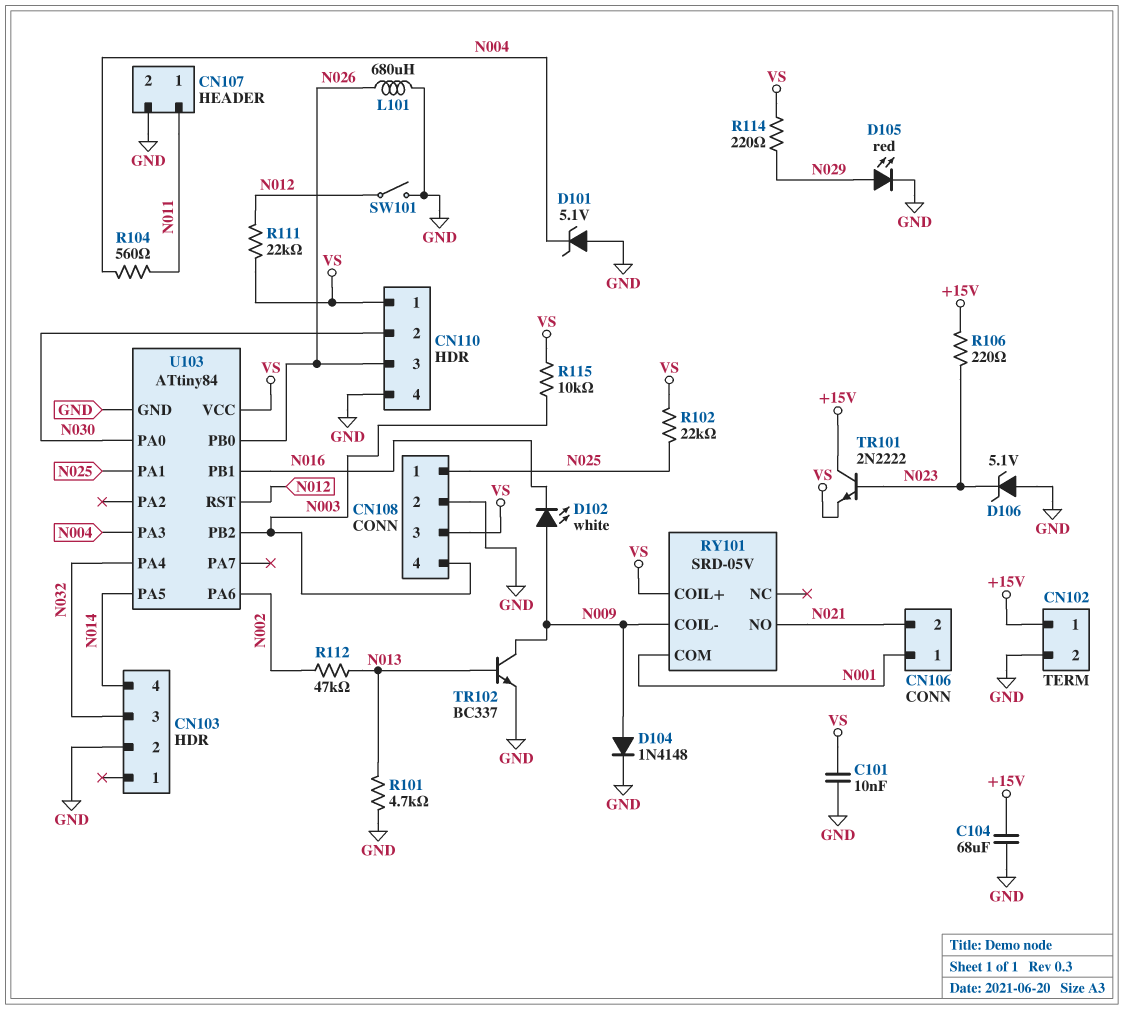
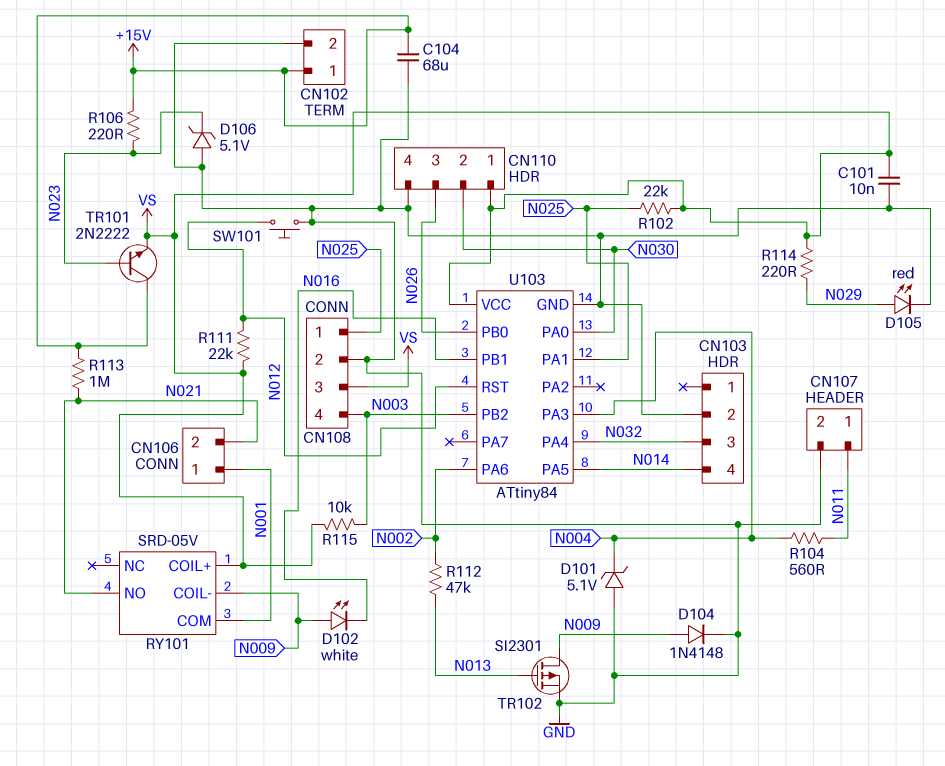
L101: 680uH (GND, N026) -> none
R101: 4.7k (GND, N013) -> none
R113: none -> 1M (+15V, N021)
SW101: switch (GND, N012) -> button (GND, N012)
TR102: NPN BC337 (B N013, C N009, E GND) -> PMOS SI2301 (G N013, D N009, S GND)

